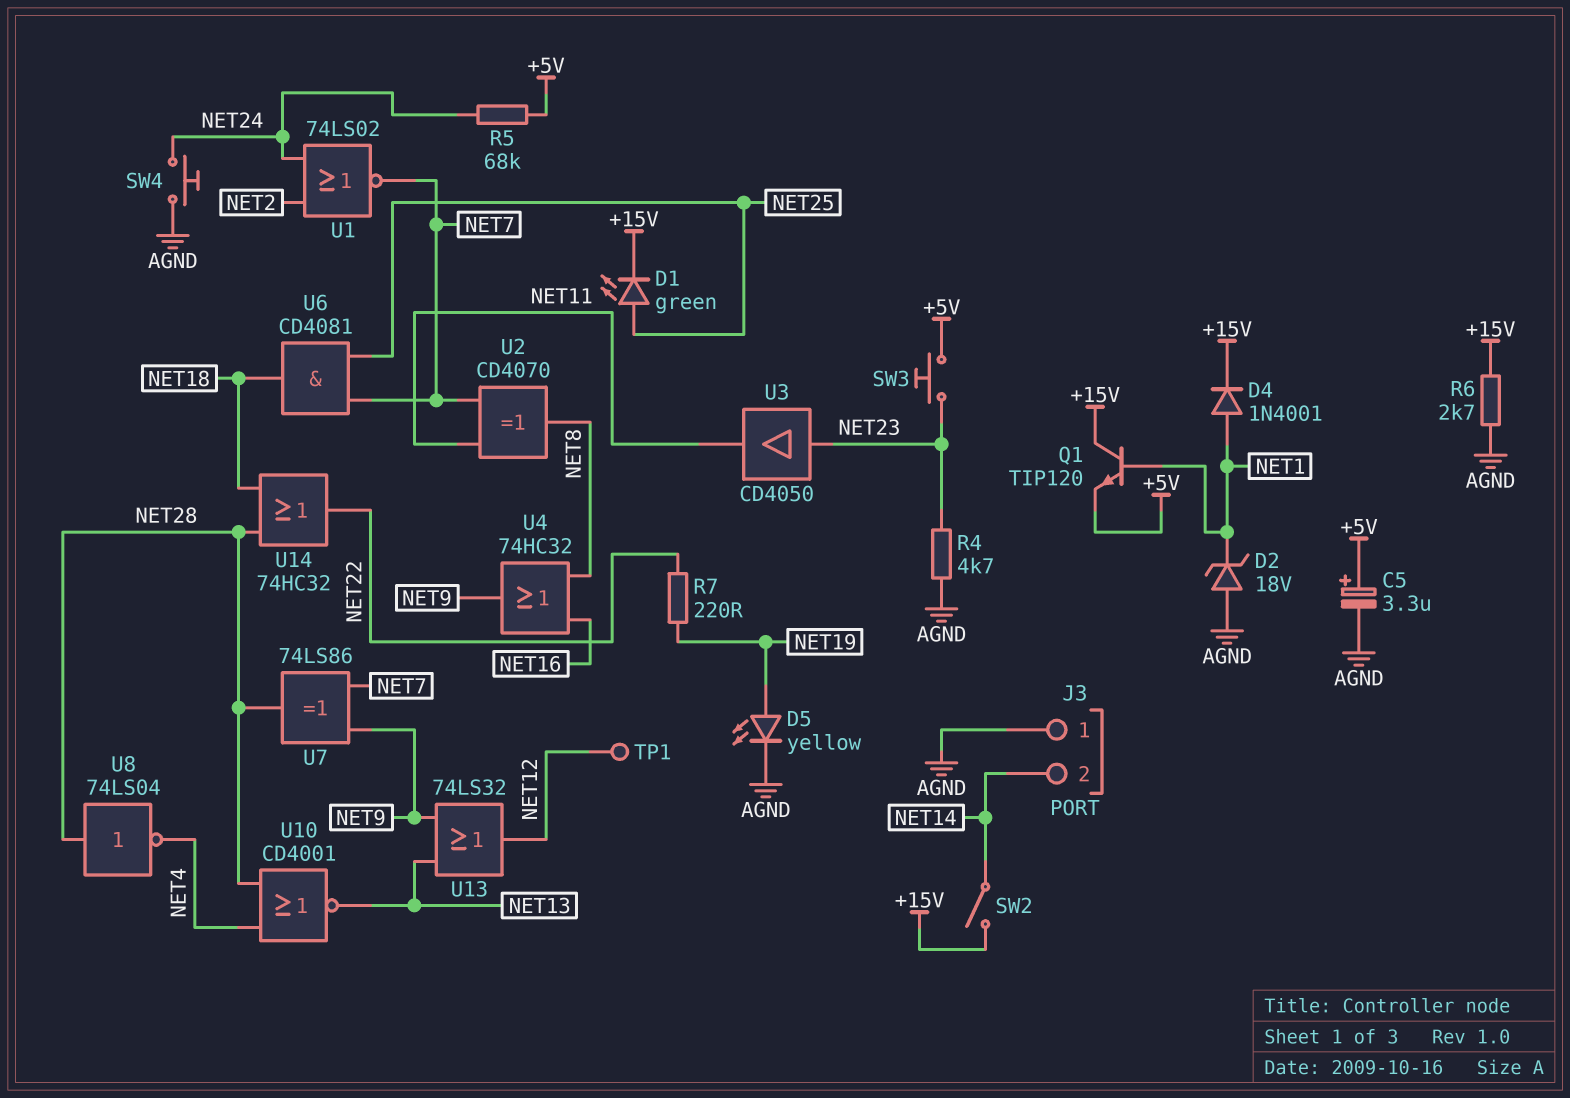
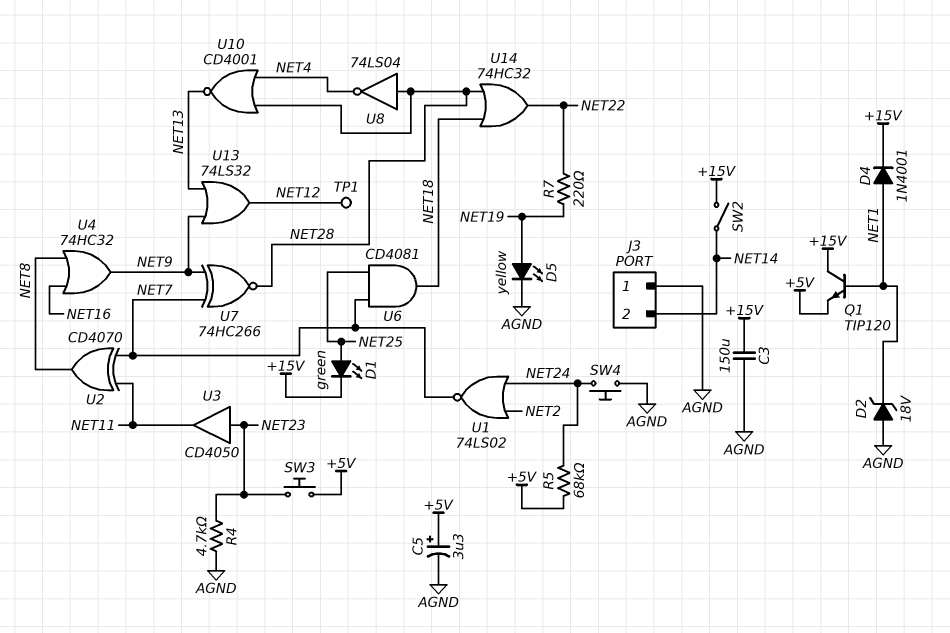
C3: none -> 150uF (+15V, AGND)
R6: 2.7k (+15V, AGND) -> none
U7: XOR 74LS86 (in NET7, in NET9, out NET28) -> XNOR 74HC266 (in NET7, in NET9, out NET28)

